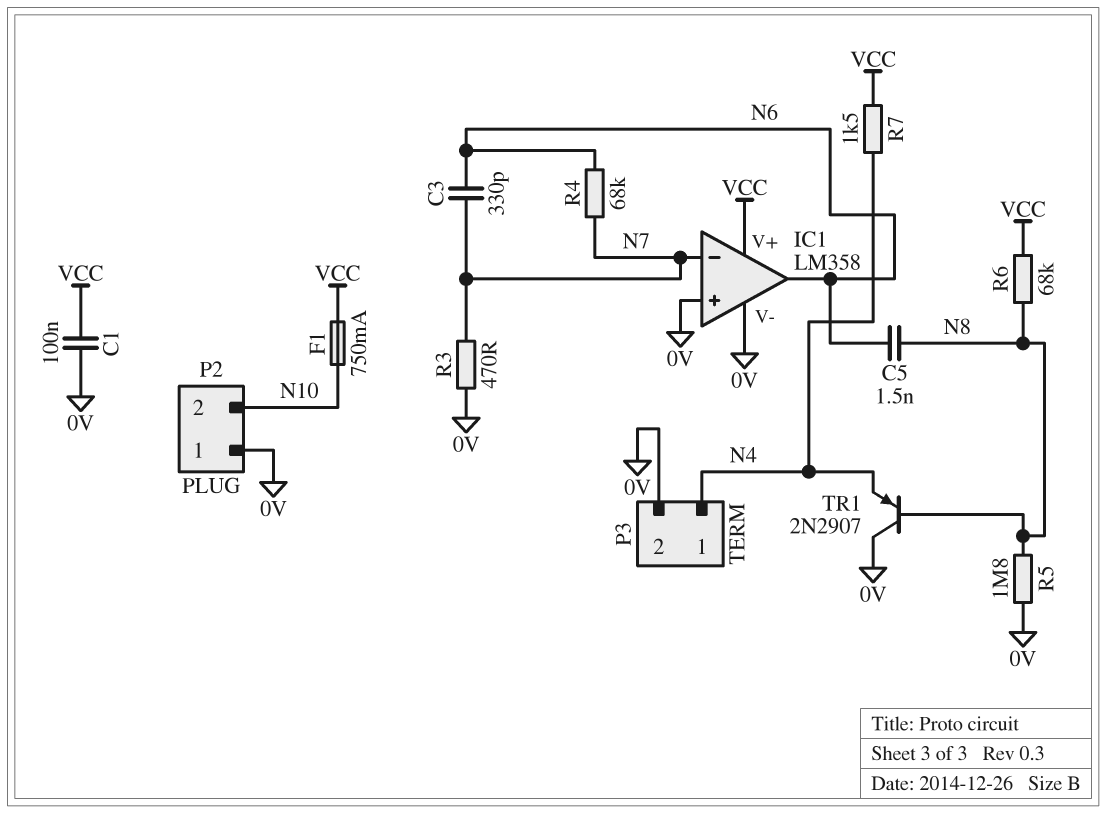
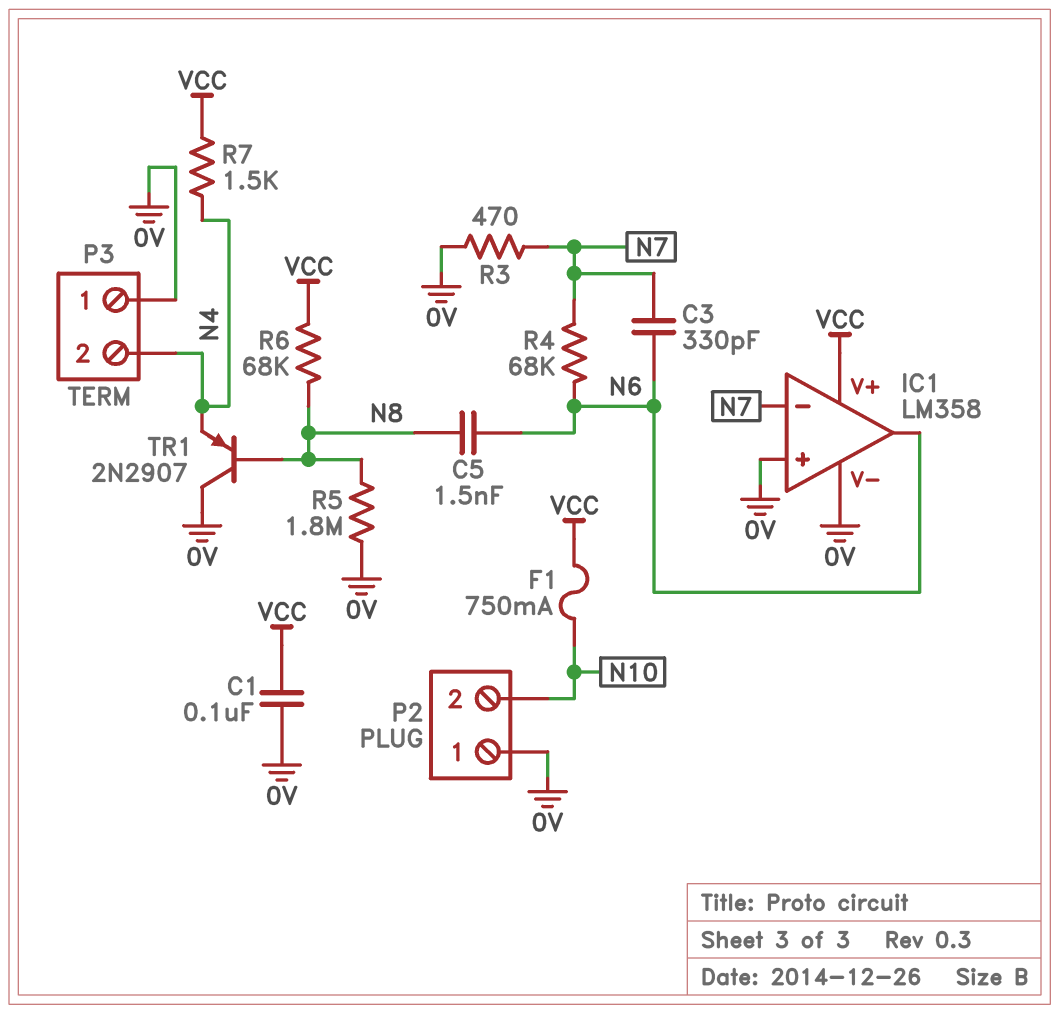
P3 pin 1: N4 -> 0V
P3 pin 2: 0V -> N4

